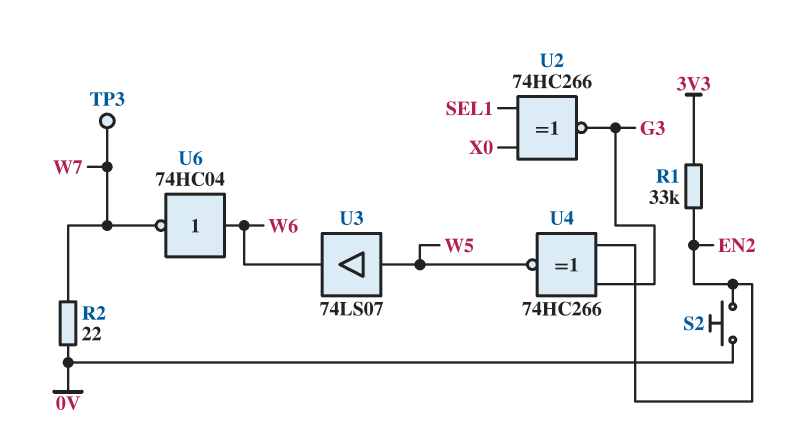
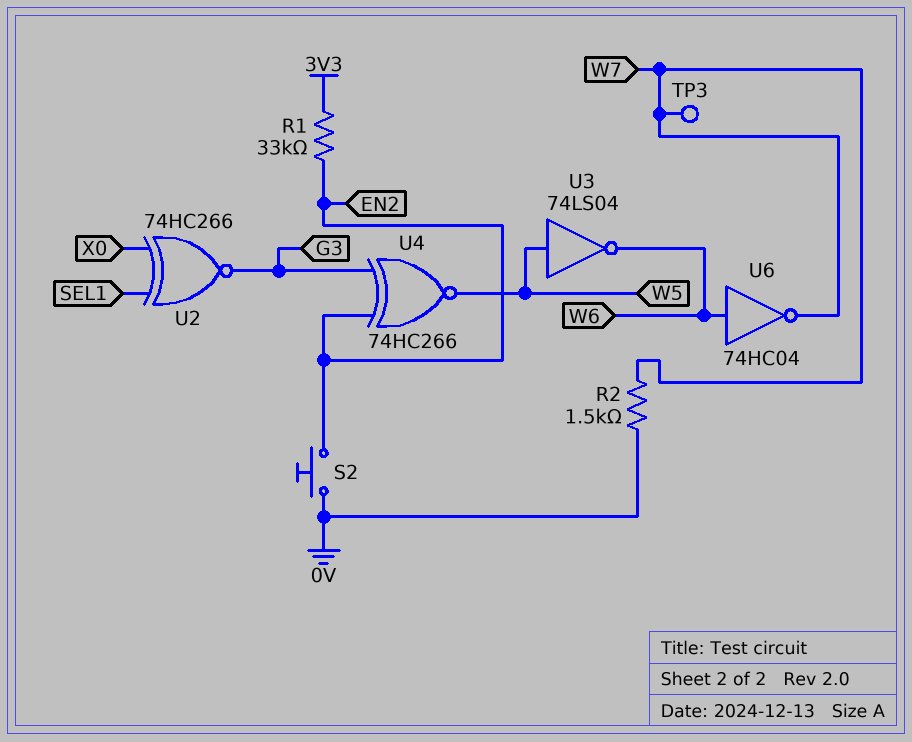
R2: 22 (0V, W7) -> 1.5k (0V, W7)
U3: buffer 74LS07 (in W5, out W6) -> NOT 74LS04 (in W5, out W6)

